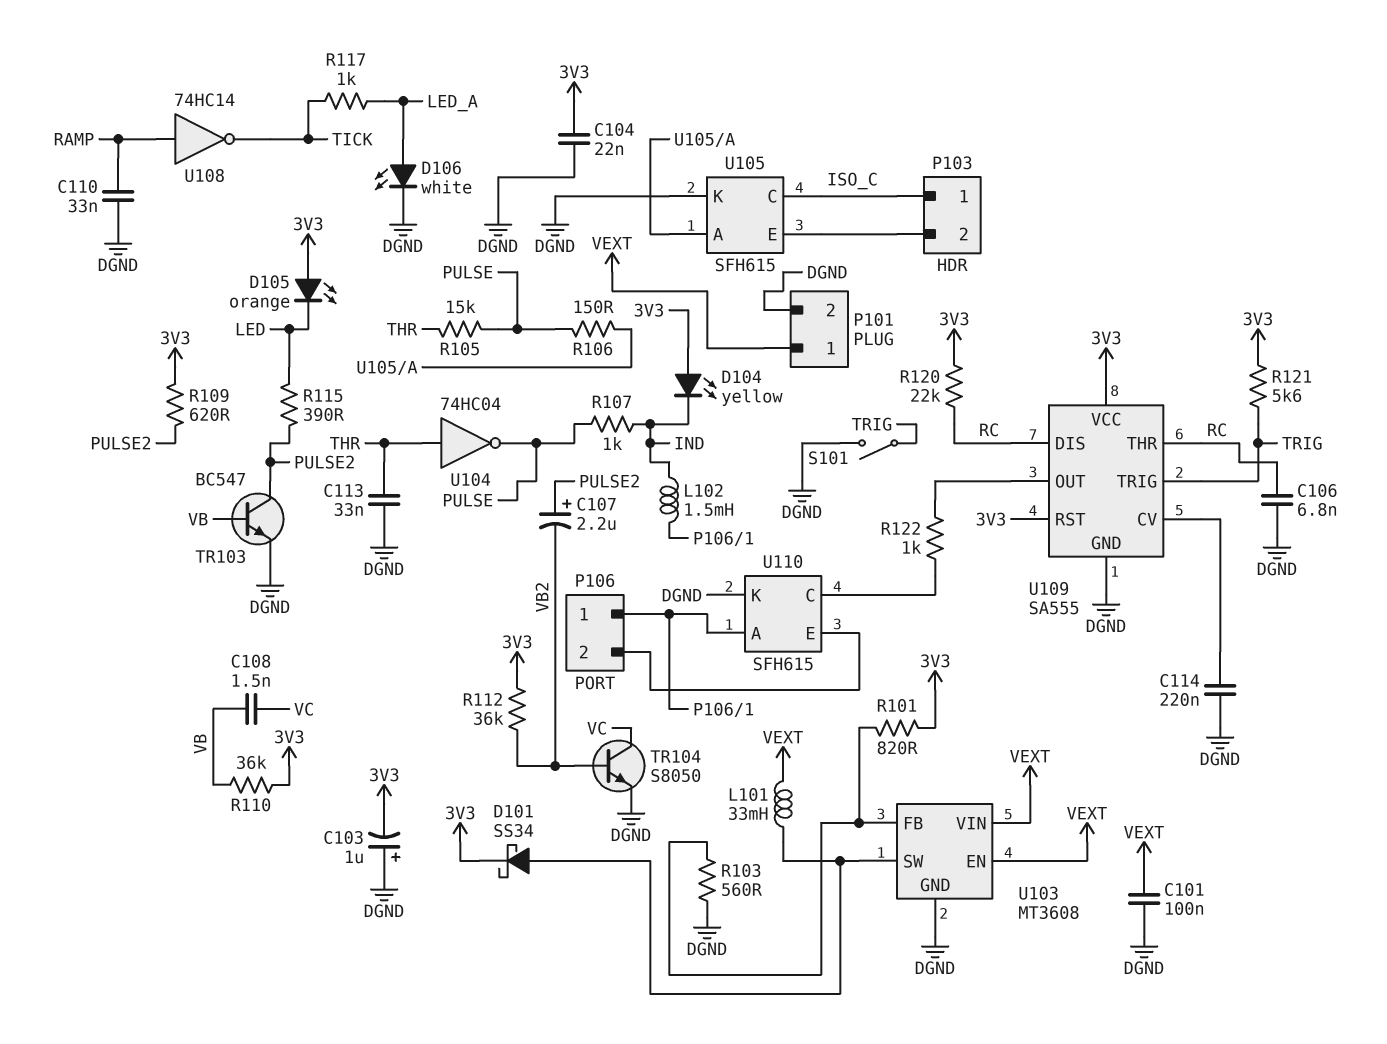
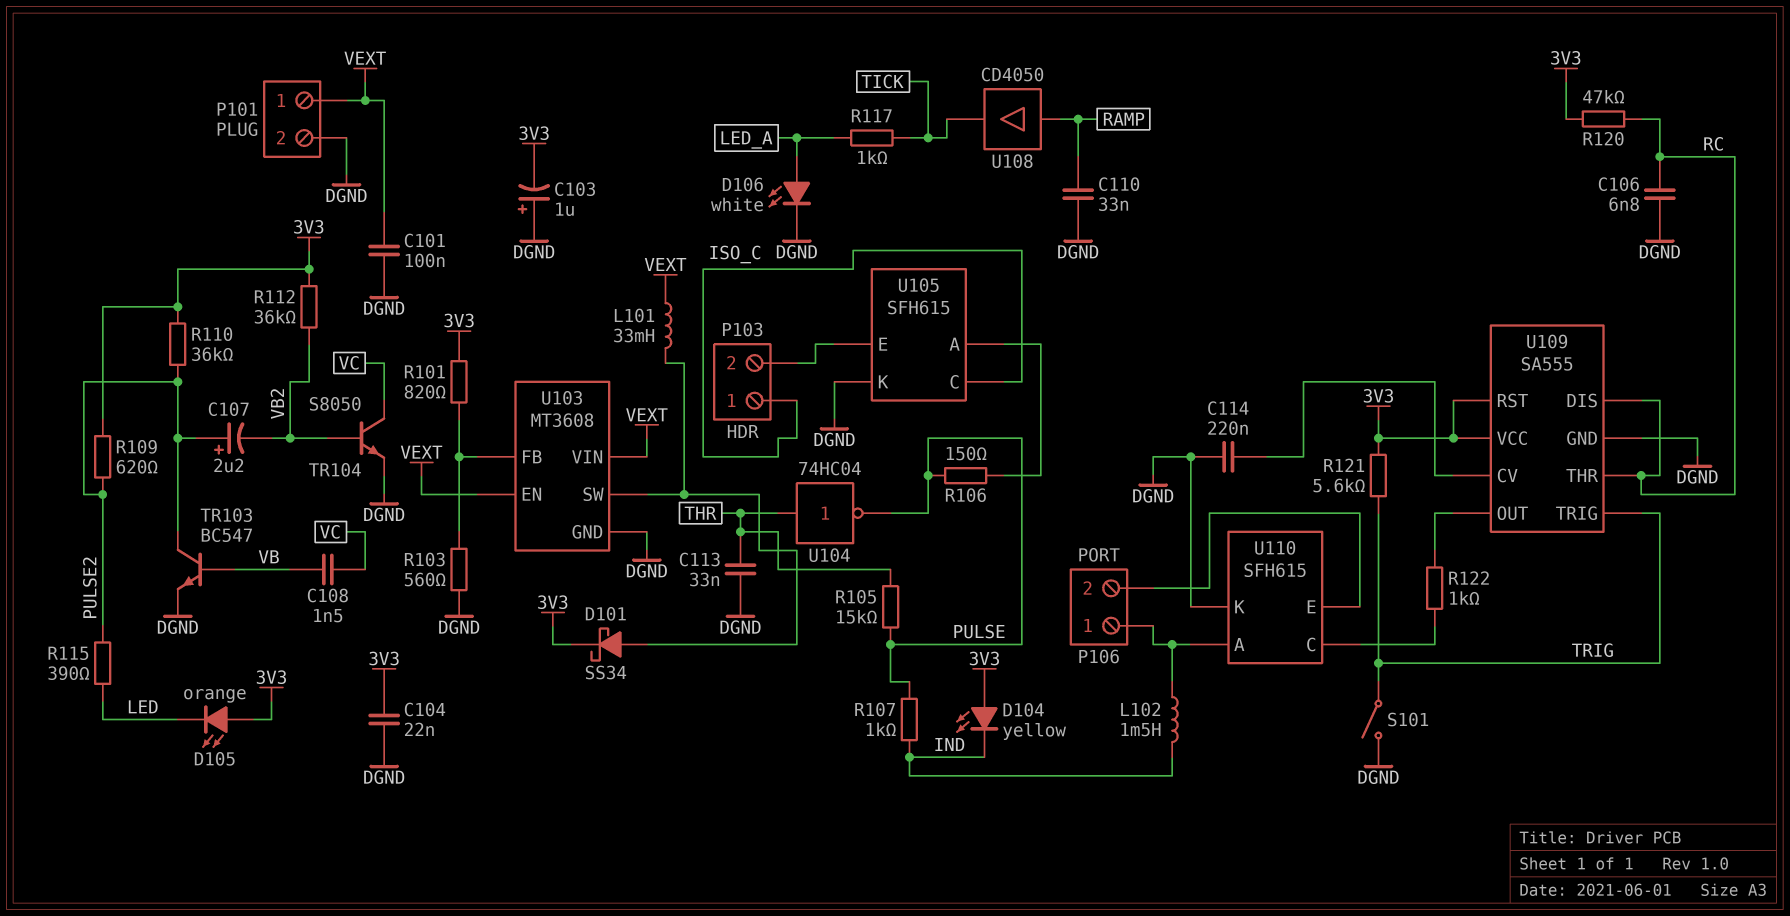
R110: 36k (3V3, VB) -> 36k (3V3, PULSE2)
R120: 22k (3V3, RC) -> 47k (3V3, RC)
U108: NOT 74HC14 (in RAMP, out TICK) -> buffer CD4050 (in RAMP, out TICK)

